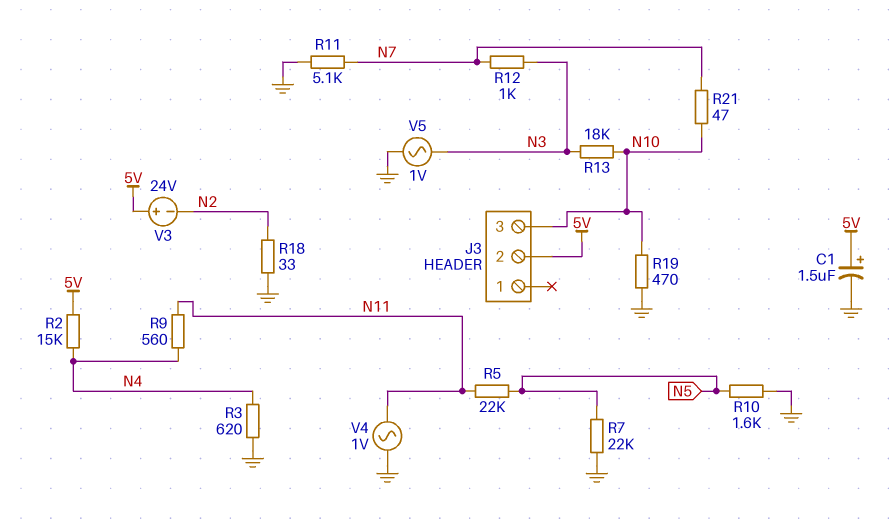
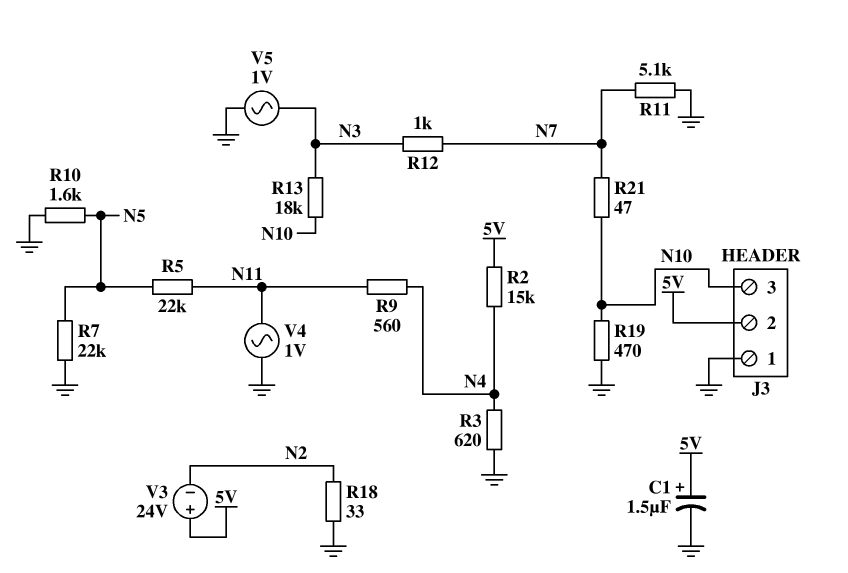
J3 pin 1: none -> GND

